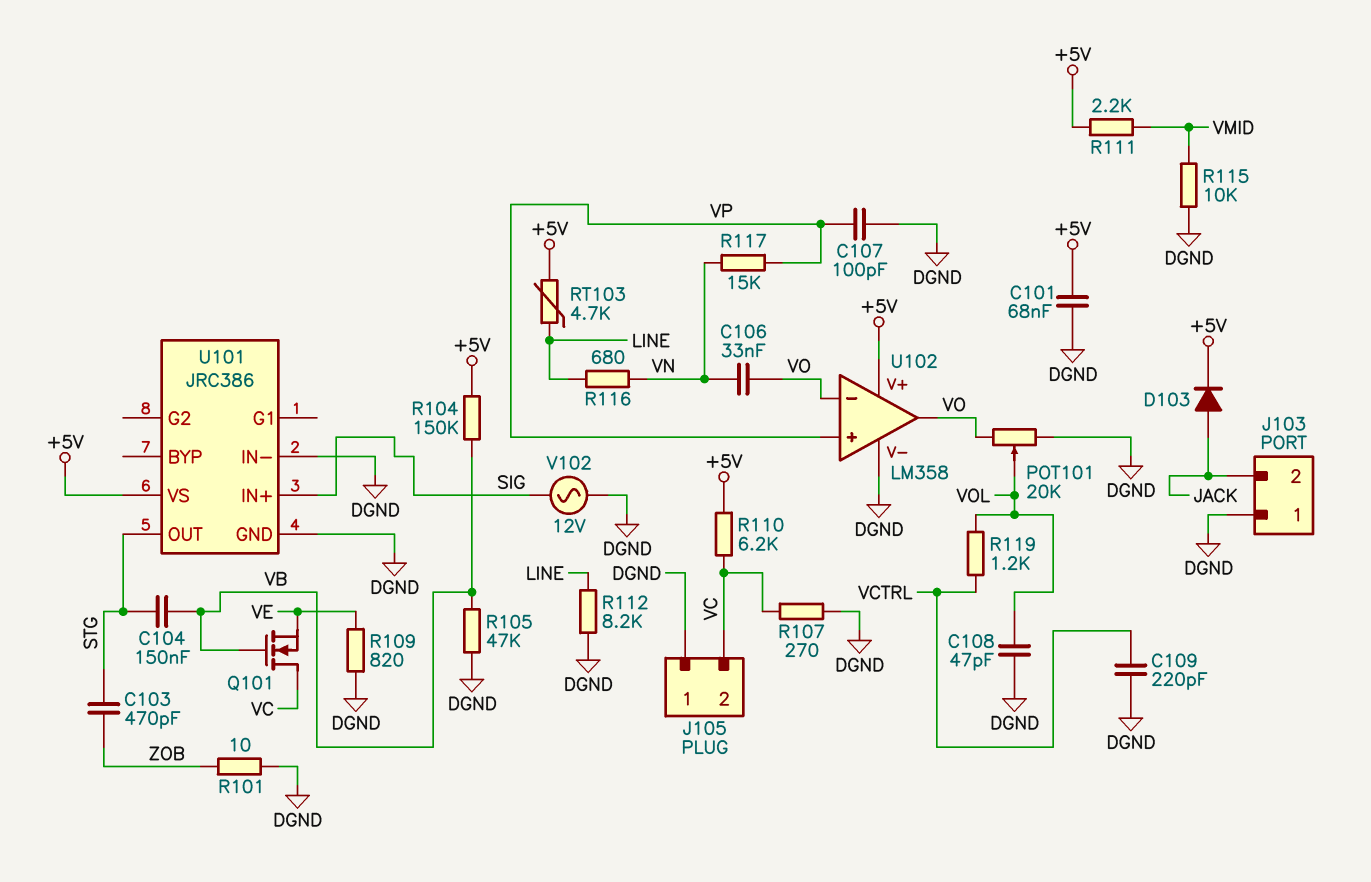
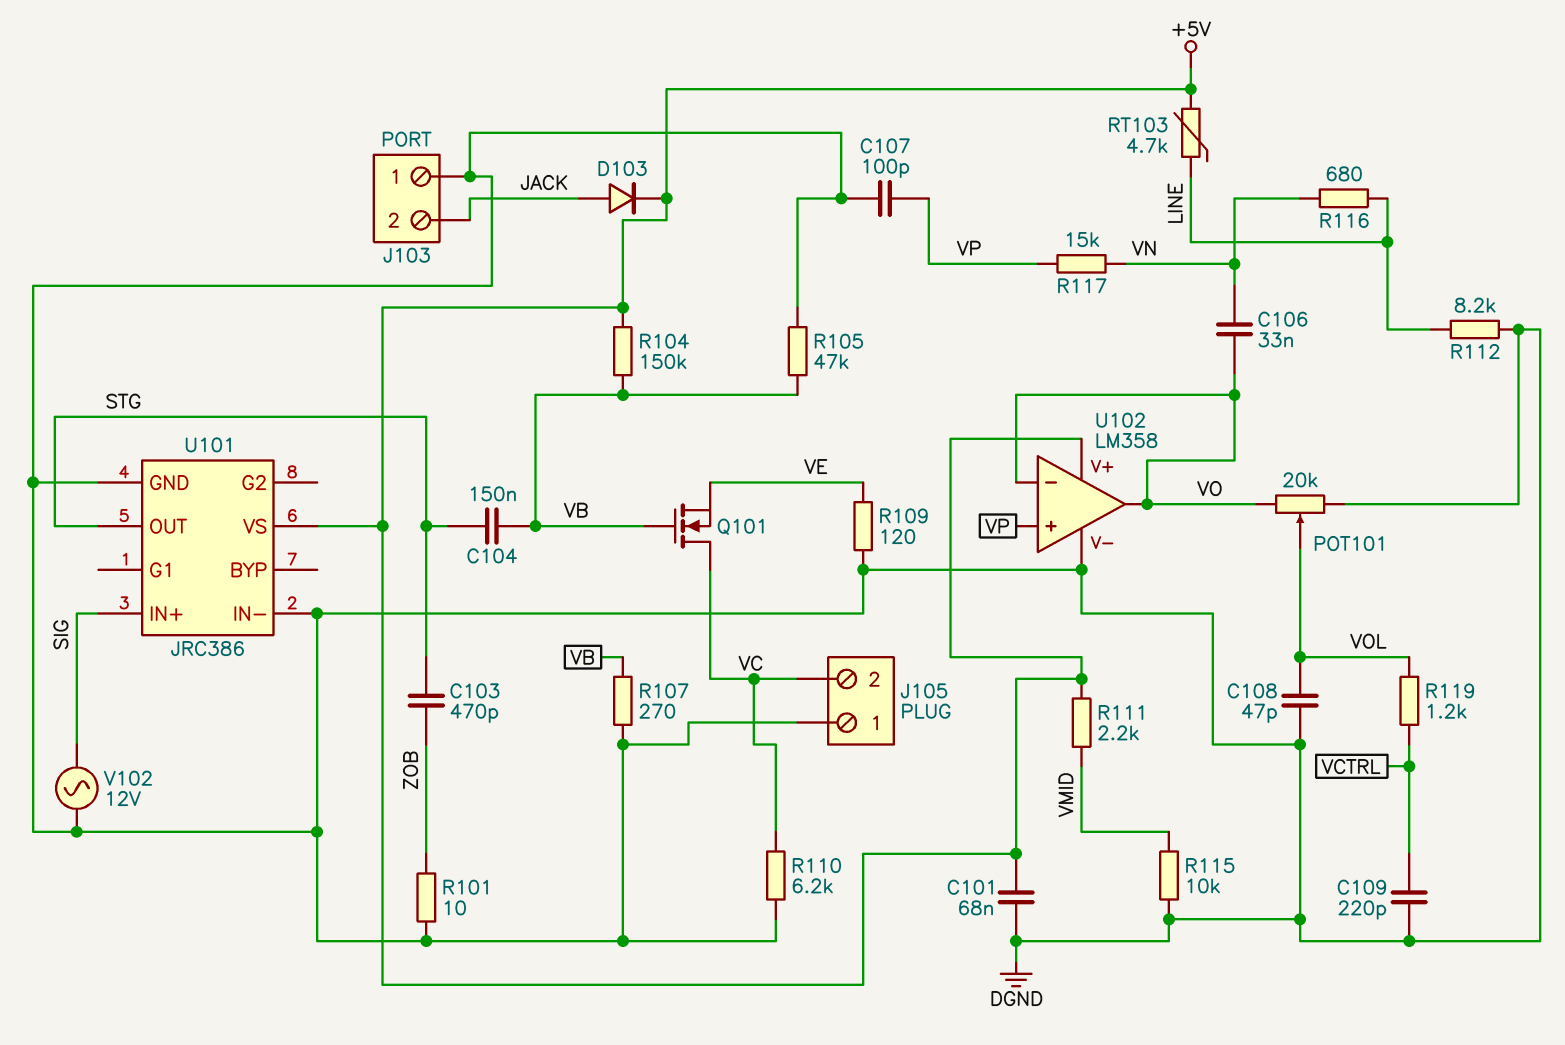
R107: 270 (DGND, VC) -> 270 (DGND, VB)
R109: 820 (DGND, VE) -> 120 (DGND, VE)
R110: 6.2k (+5V, VC) -> 6.2k (DGND, VC)

